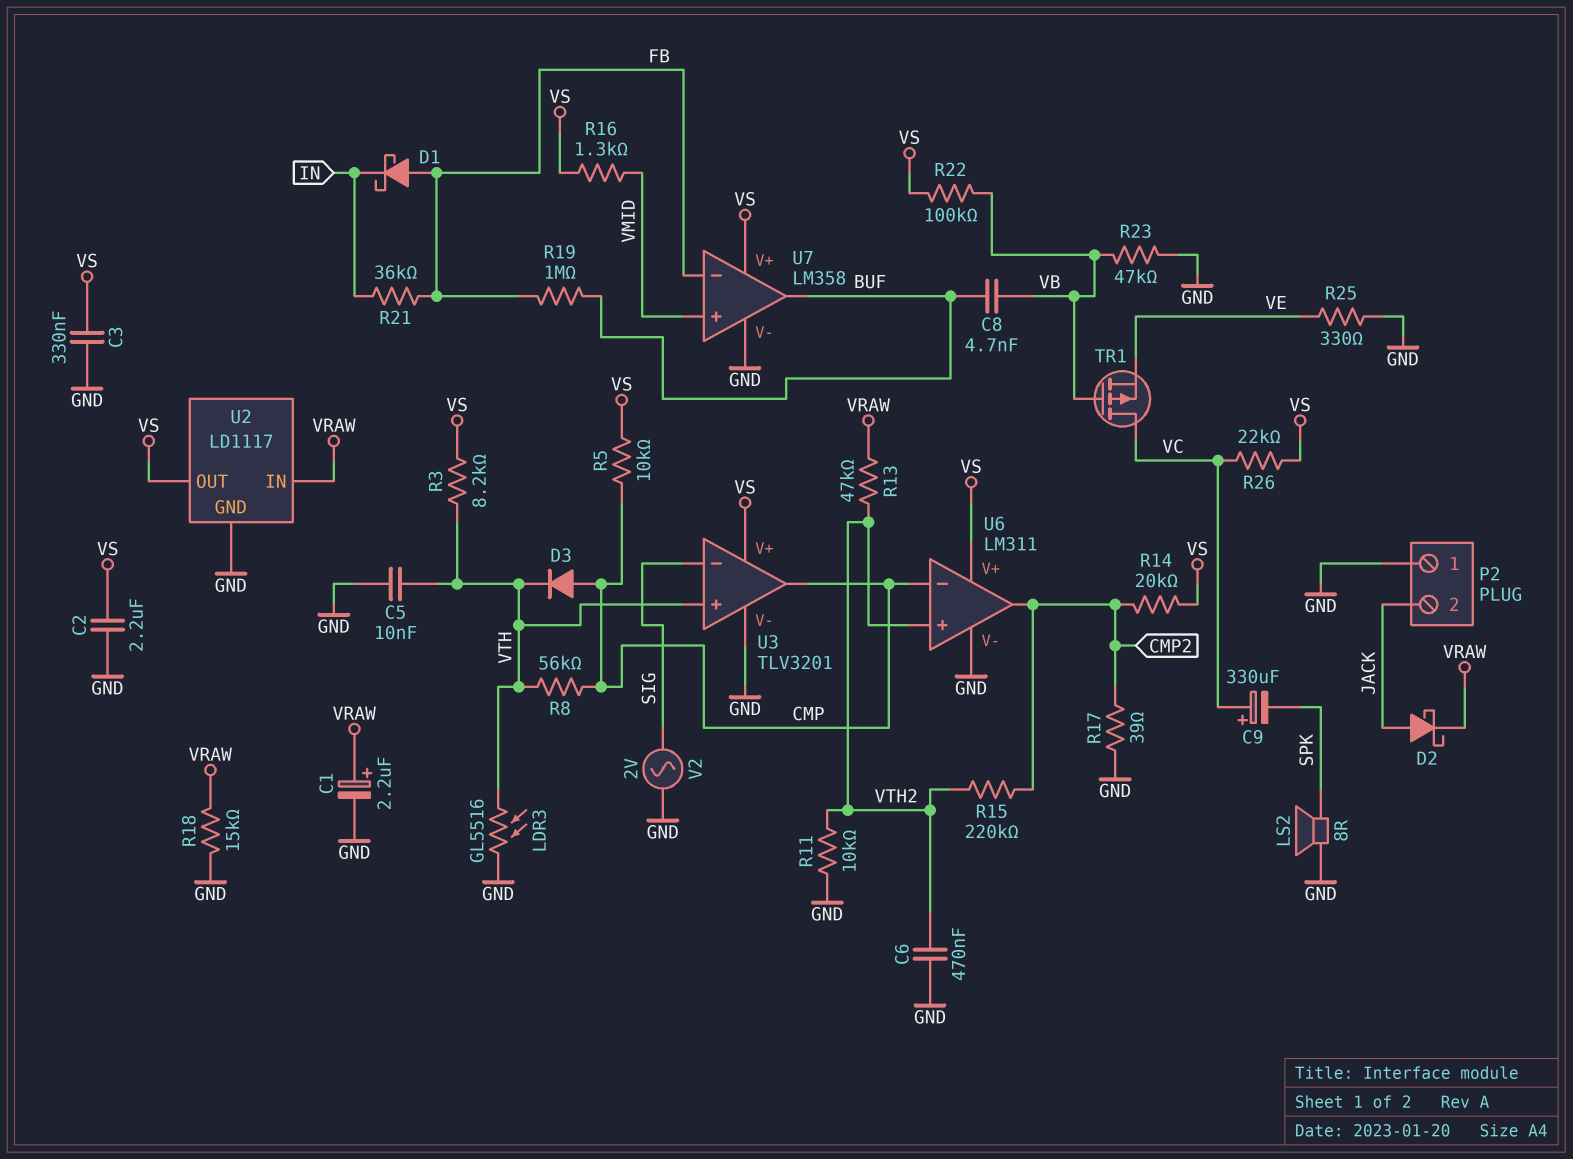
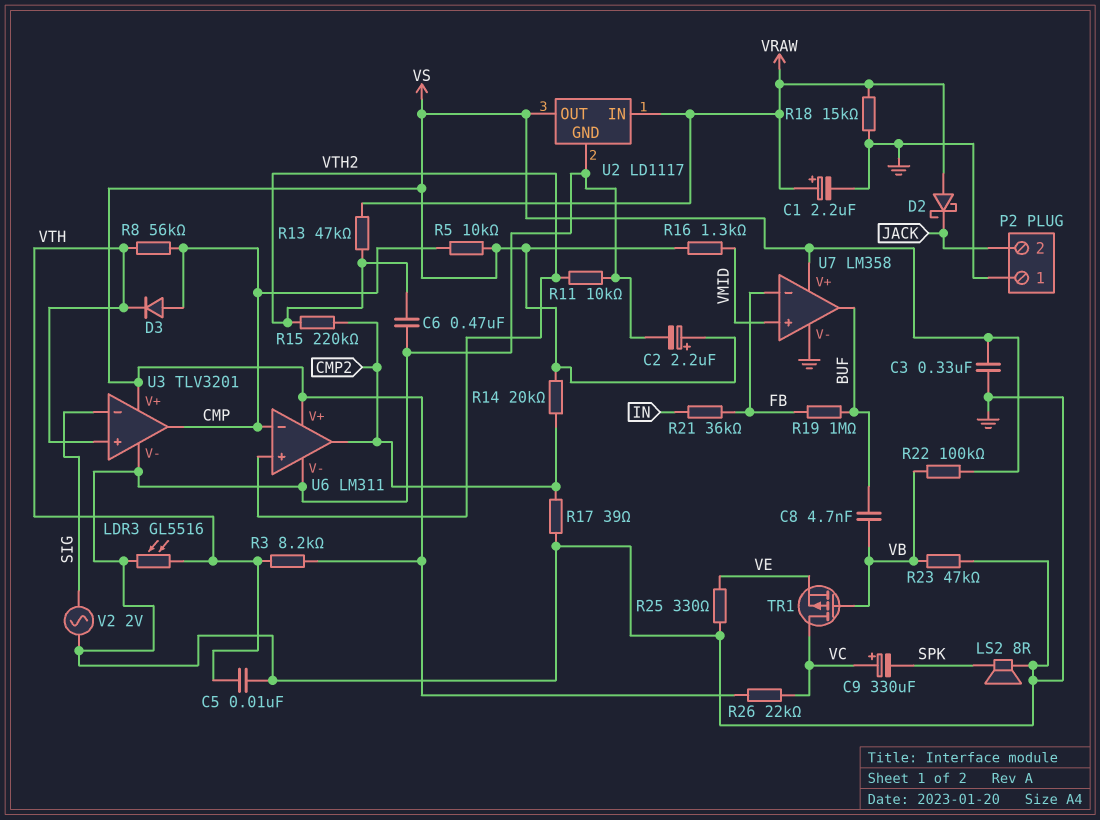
C2: 2.2uF (GND, VS) -> 2.2uF (plus VS, minus GND)
D1: schottky (A FB, K IN) -> none
D2: schottky (A JACK, K VRAW) -> schottky (A VRAW, K JACK)

